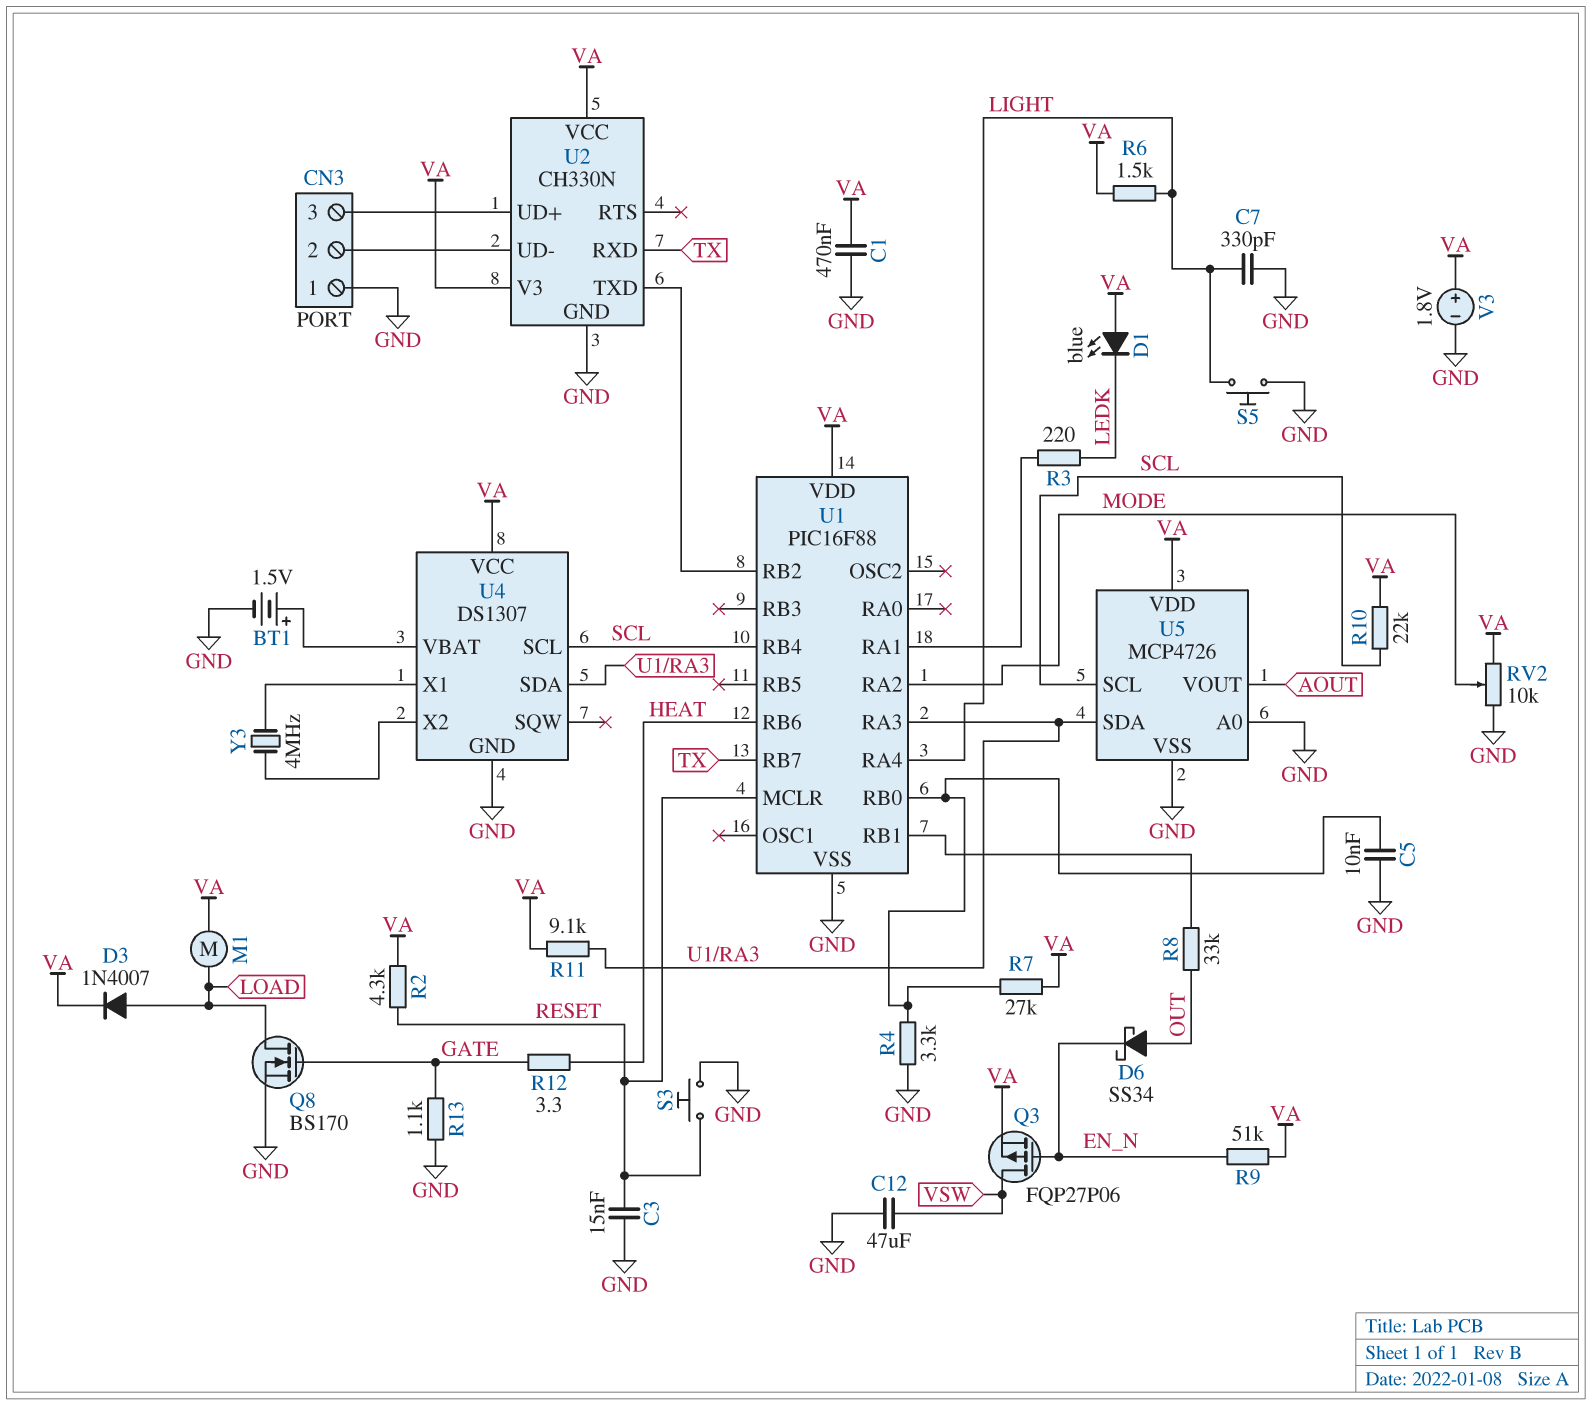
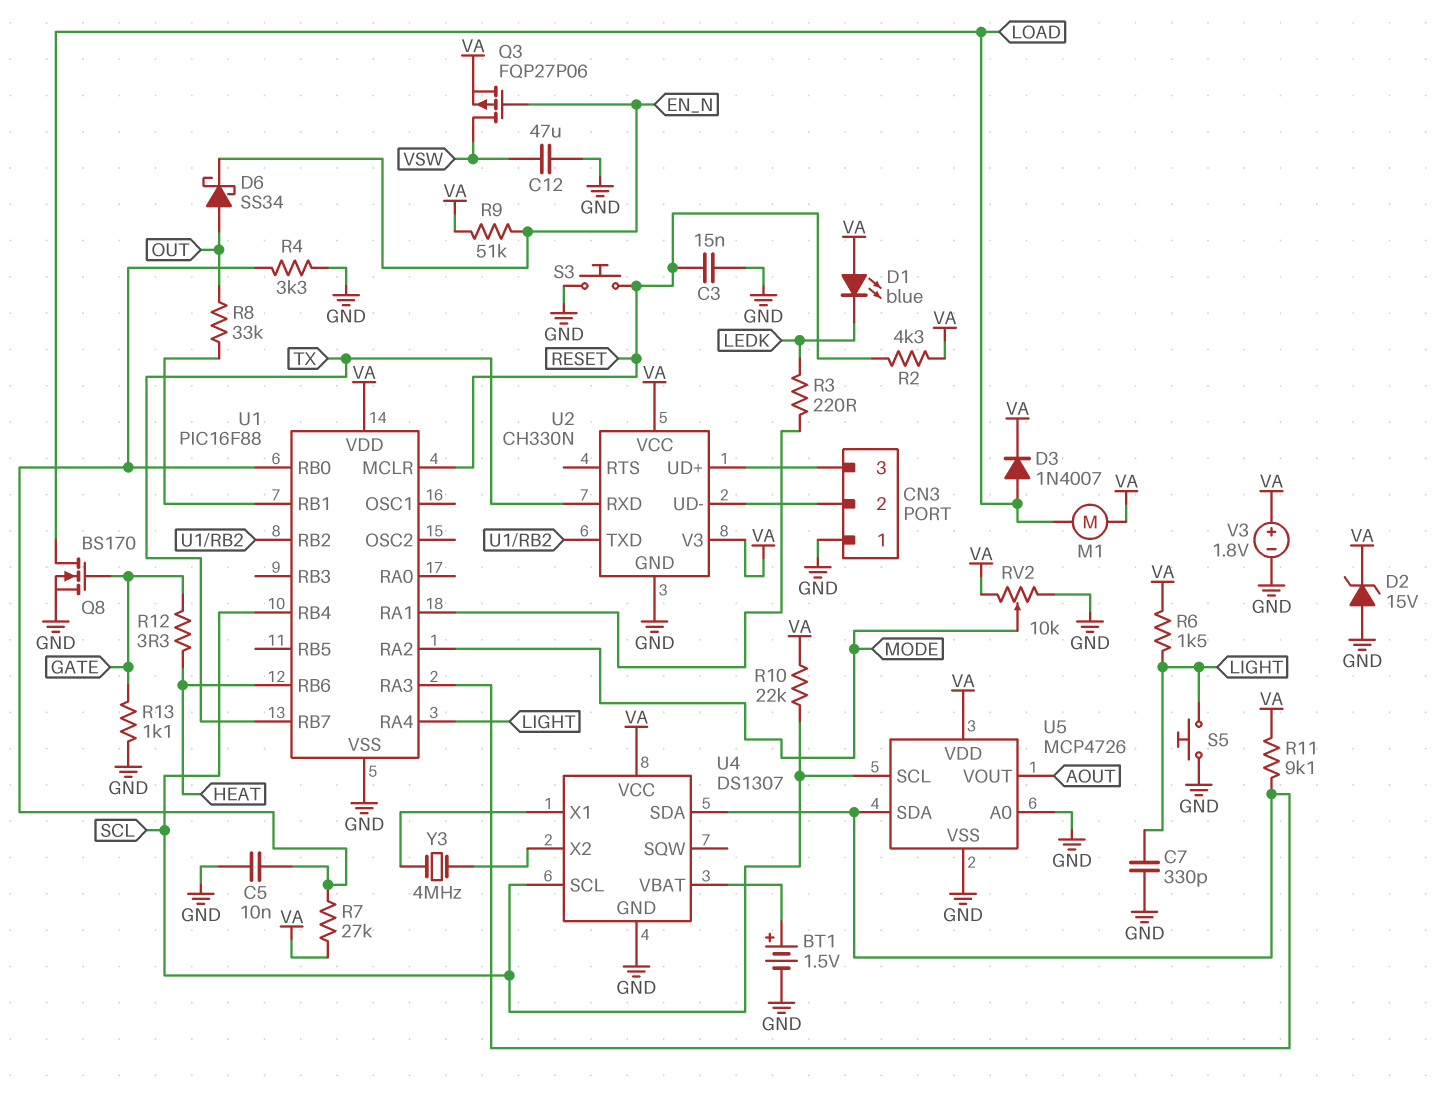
C1: 470nF (GND, VA) -> none
D2: none -> zener 15V (A GND, K VA)

